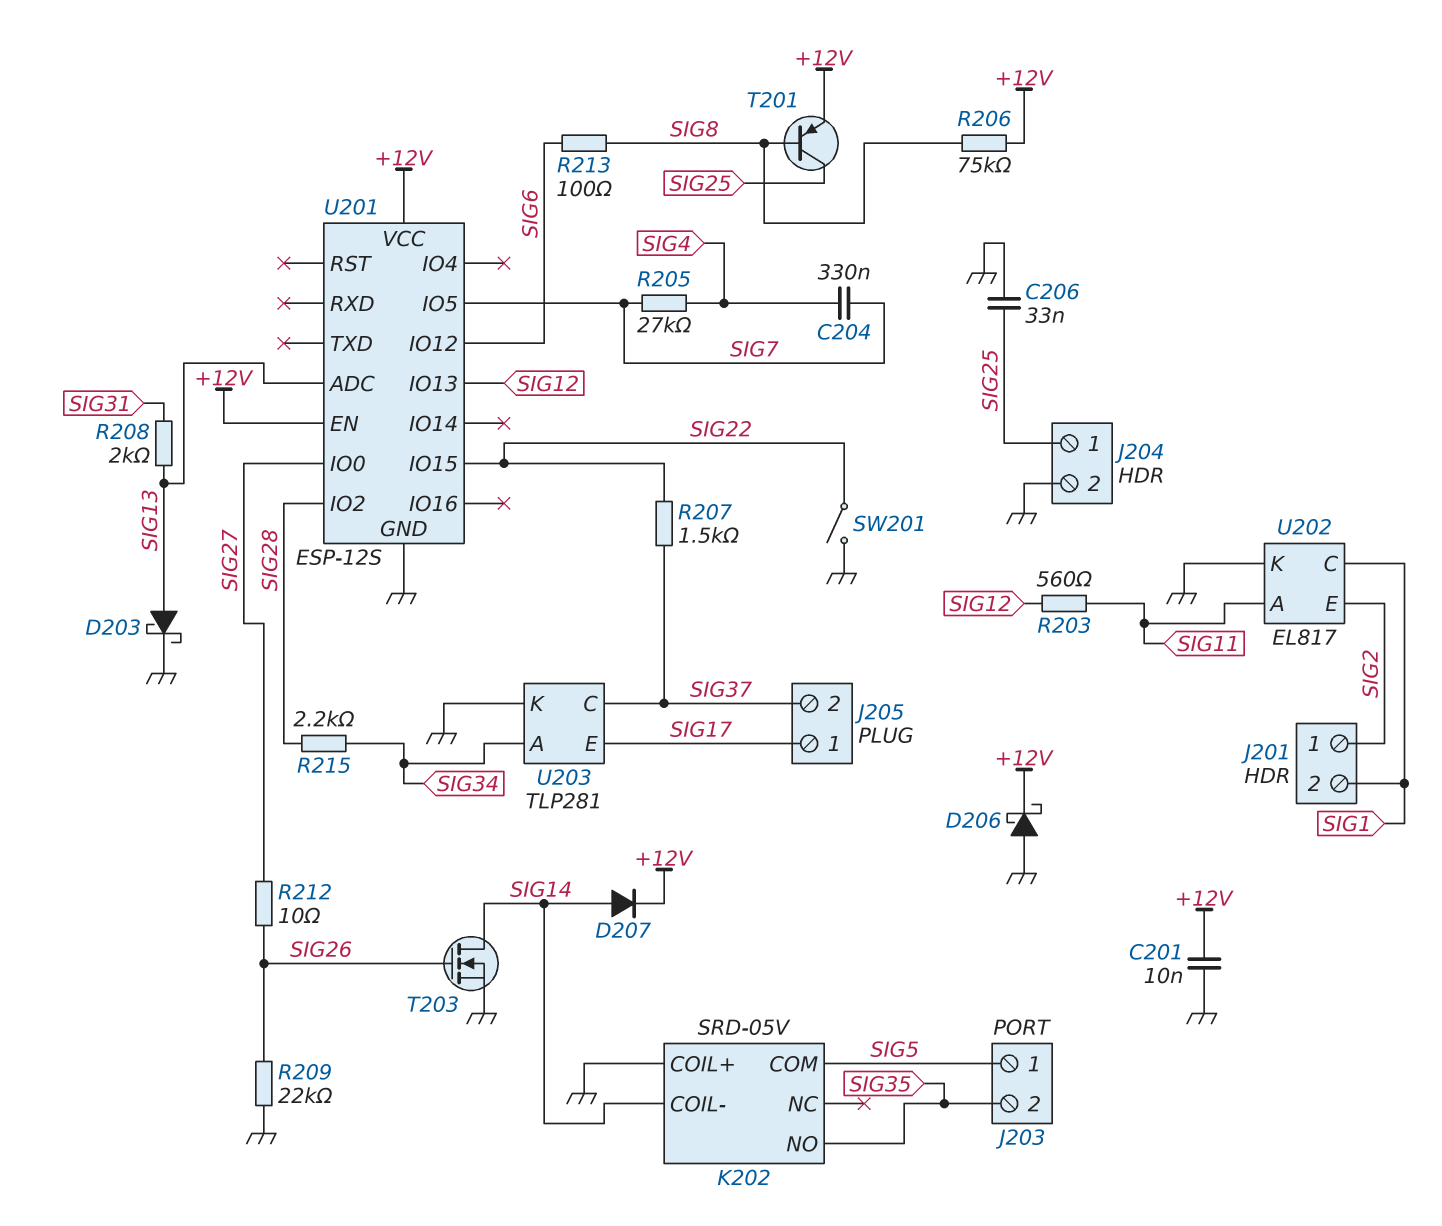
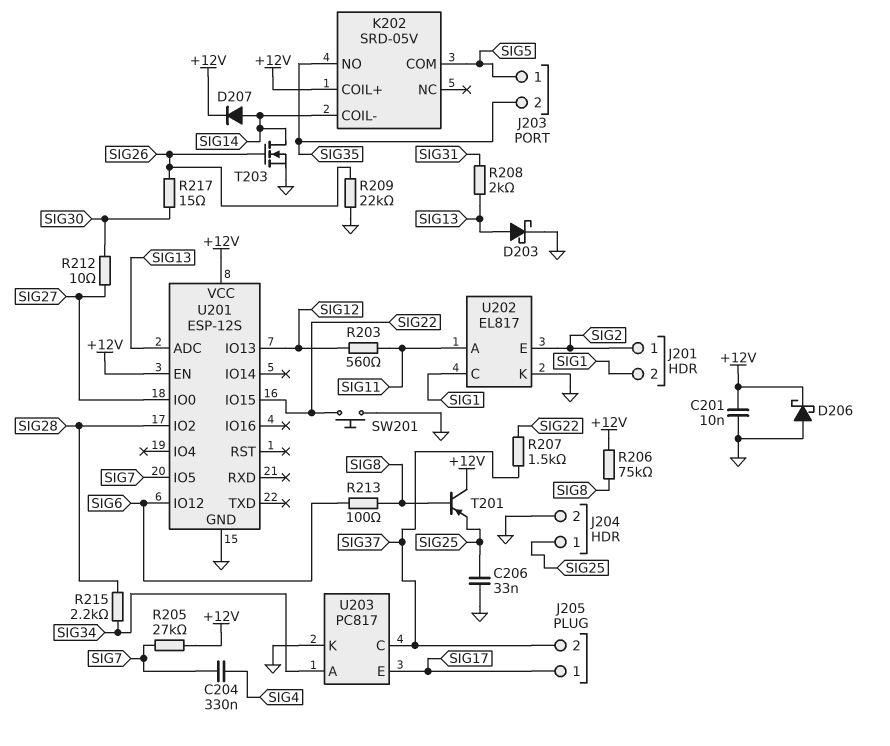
K202 pin COIL+: GND -> +12V
R205: 27k (SIG4, SIG7) -> 27k (+12V, SIG7)
R212: 10 (SIG26, SIG27) -> 10 (SIG27, SIG30)
R217: none -> 15 (SIG26, SIG30)
SW201: switch (GND, SIG22) -> button (GND, SIG22)
T201: PNP (B SIG8, C SIG25, E +12V) -> PNP (B SIG8, C +12V, E SIG25)
U203: TLP281 -> PC817

